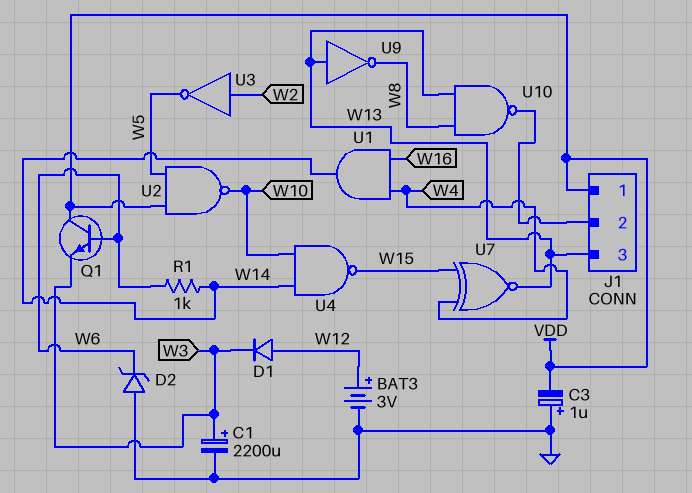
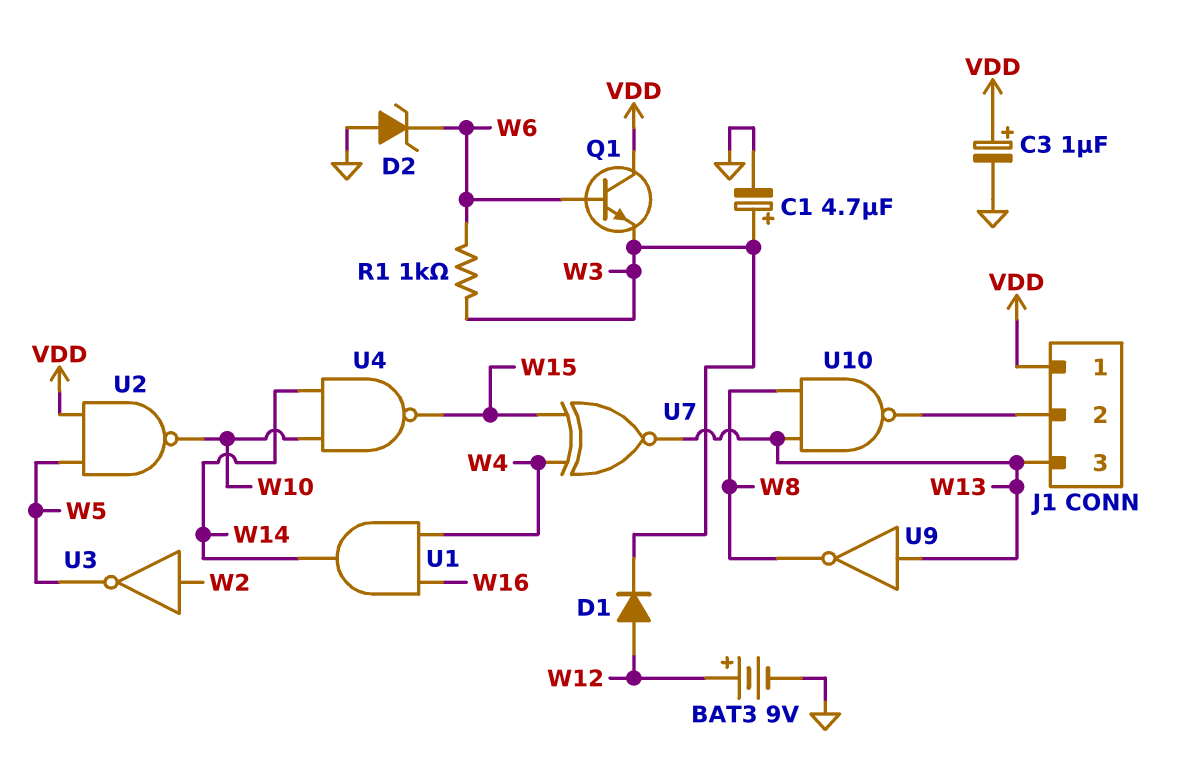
BAT3: 3V (plus W12, minus GND) -> 9V (plus W12, minus GND)
C1: 2200uF (plus W3, minus GND) -> 4.7uF (plus W3, minus GND)
C3: 1uF (plus GND, minus VDD) -> 1uF (plus VDD, minus GND)
R1: 1k (W6, W14) -> 1k (W3, W6)

